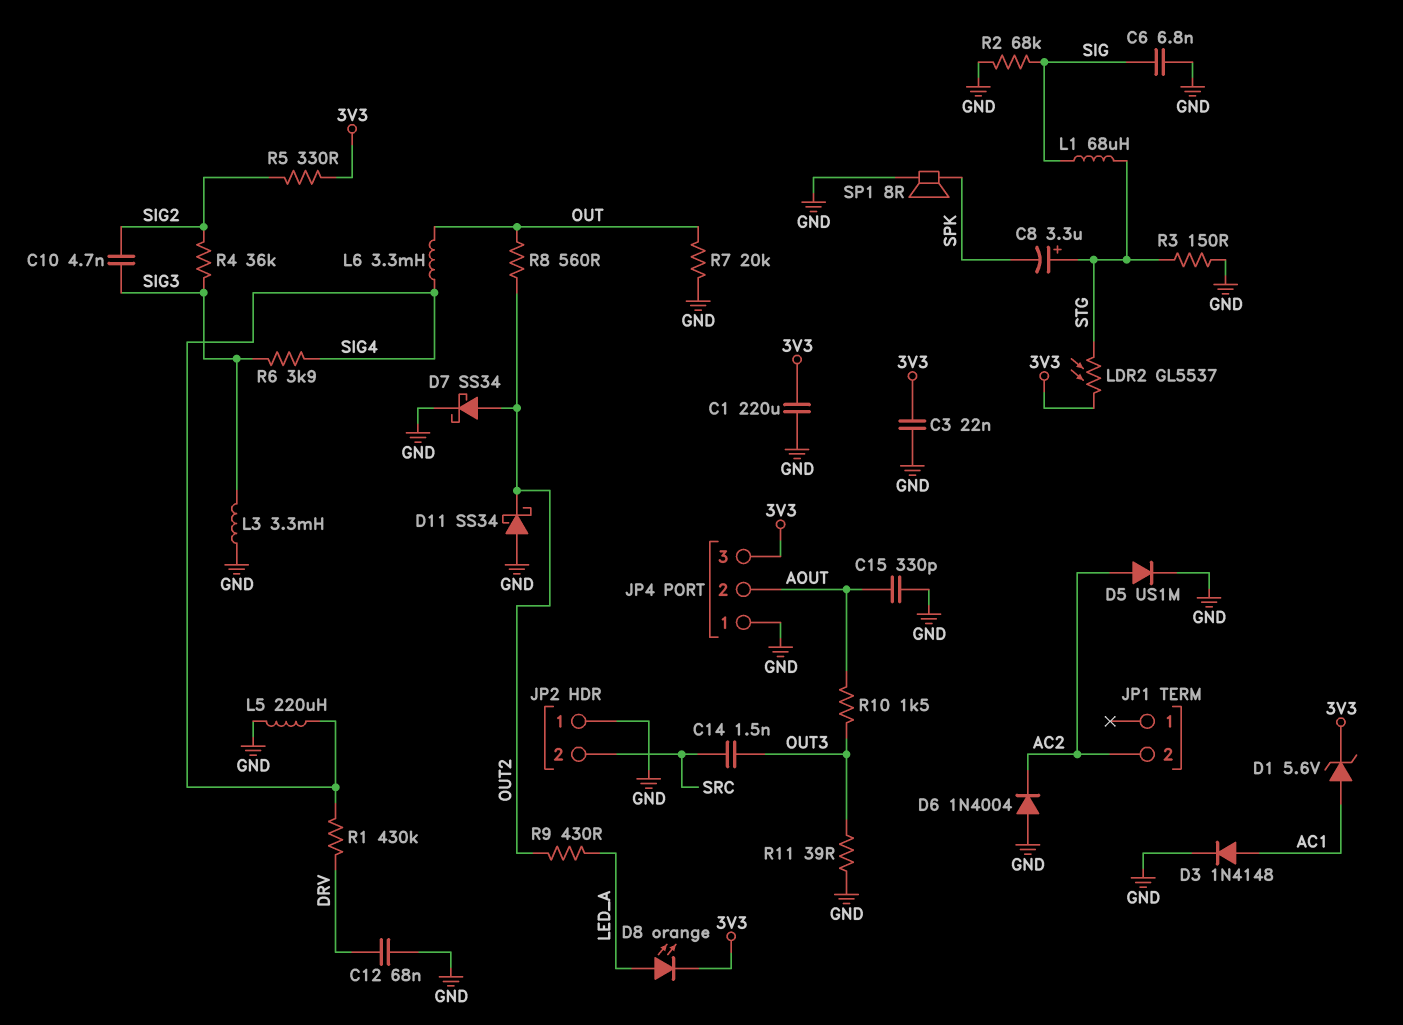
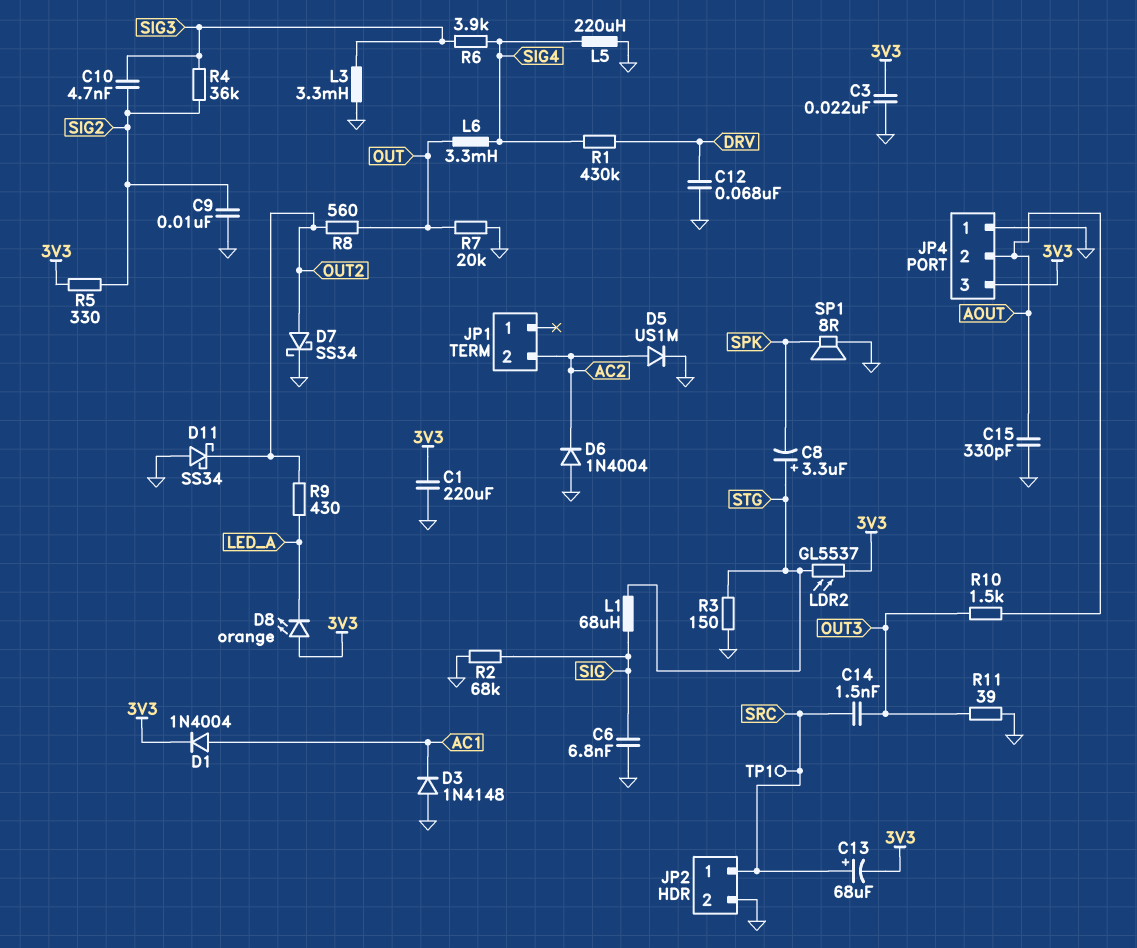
C9: none -> 10nF (GND, SIG2)
C13: none -> 68uF (plus SRC, minus 3V3)
D1: zener 5.6V (A AC1, K 3V3) -> diode 1N4004 (A AC1, K 3V3)
D3: diode 1N4148 (A AC1, K GND) -> diode 1N4148 (A GND, K AC1)
D8: LED orange (A LED_A, K 3V3) -> LED orange (A 3V3, K LED_A)
JP2 pin 1: GND -> SRC
JP2 pin 2: SRC -> GND
TP1: none -> test point (SRC)

